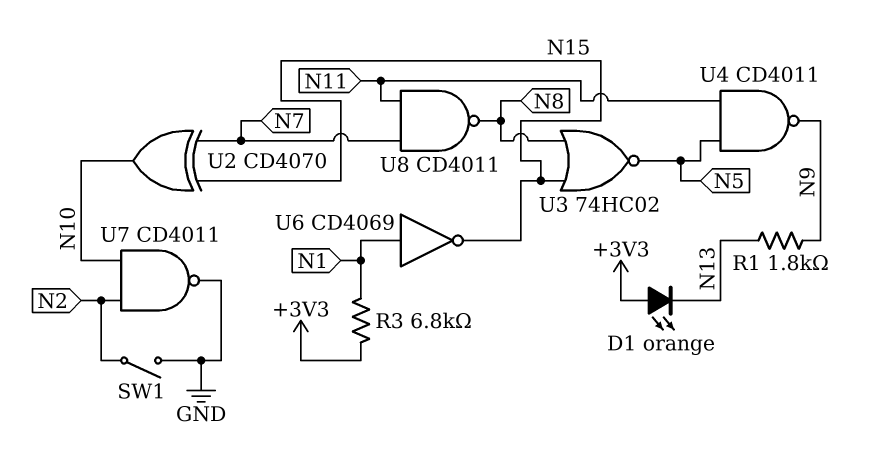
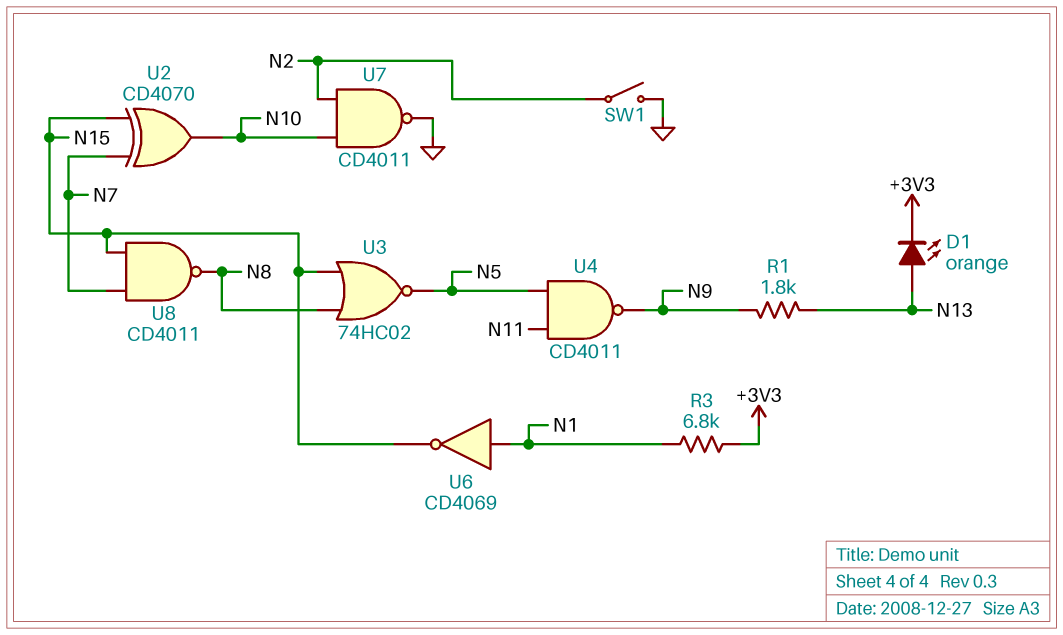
D1: LED orange (A +3V3, K N13) -> LED orange (A N13, K +3V3)
U8: NAND CD4011 (in N7, in N11, out N8) -> NAND CD4011 (in N7, in N15, out N8)

